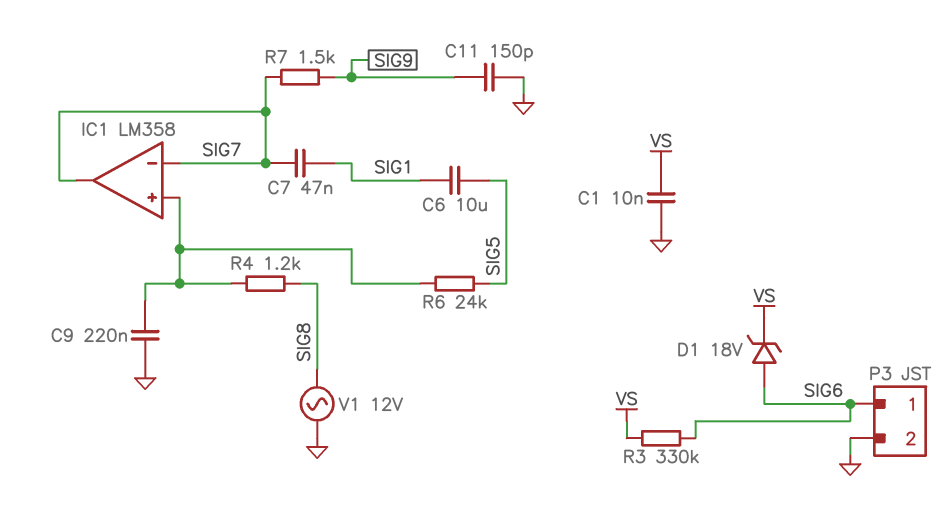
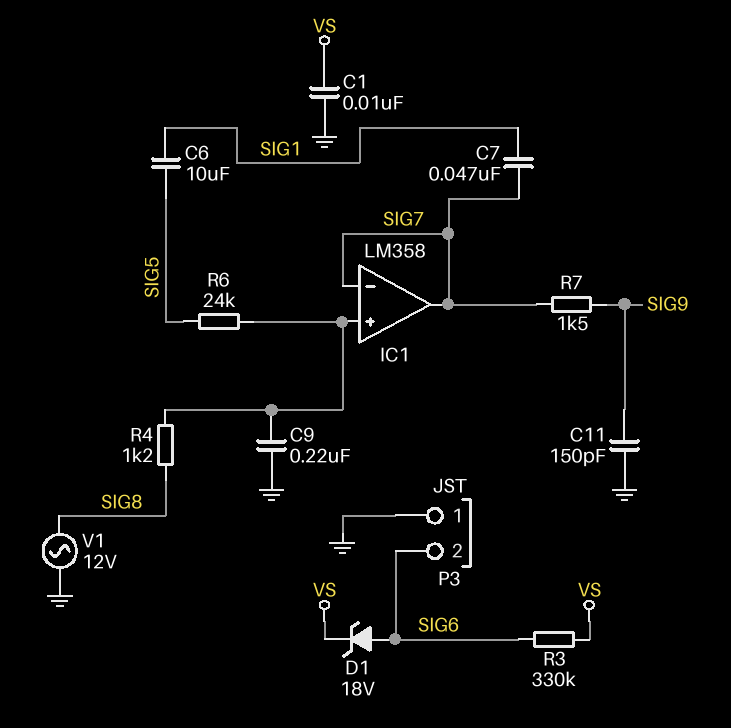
P3 pin 1: SIG6 -> GND
P3 pin 2: GND -> SIG6

